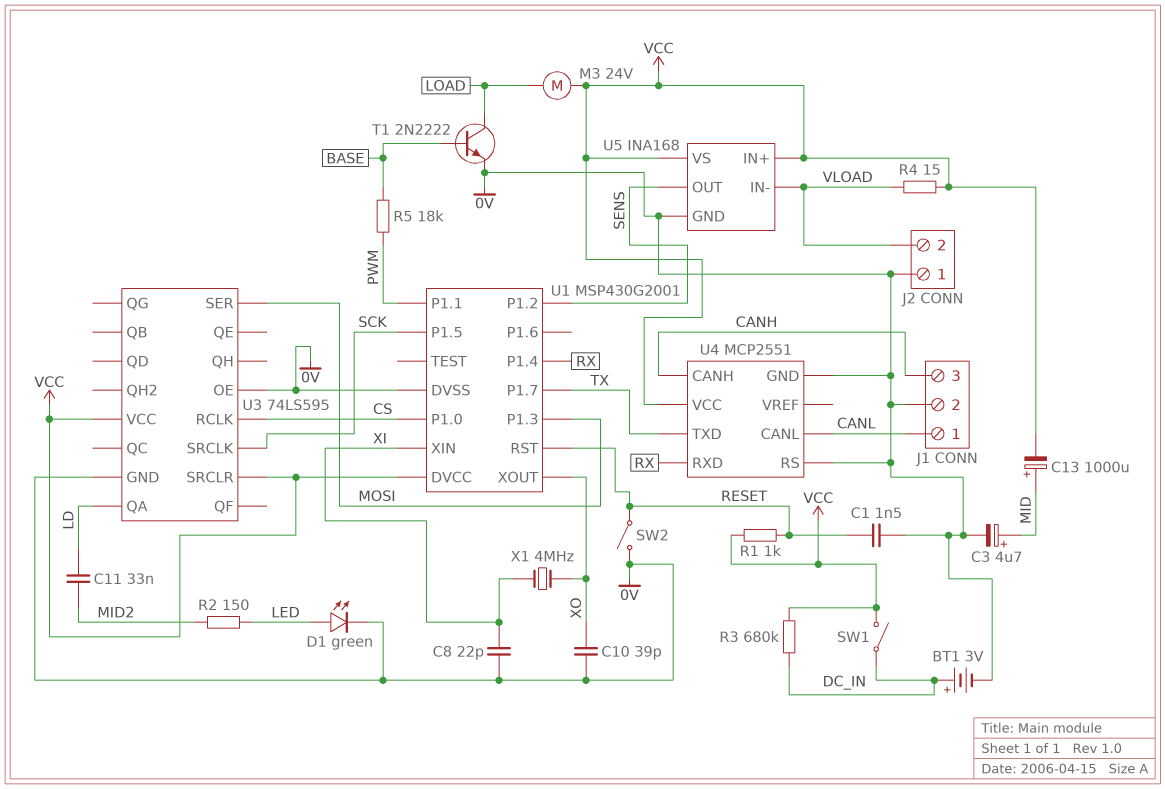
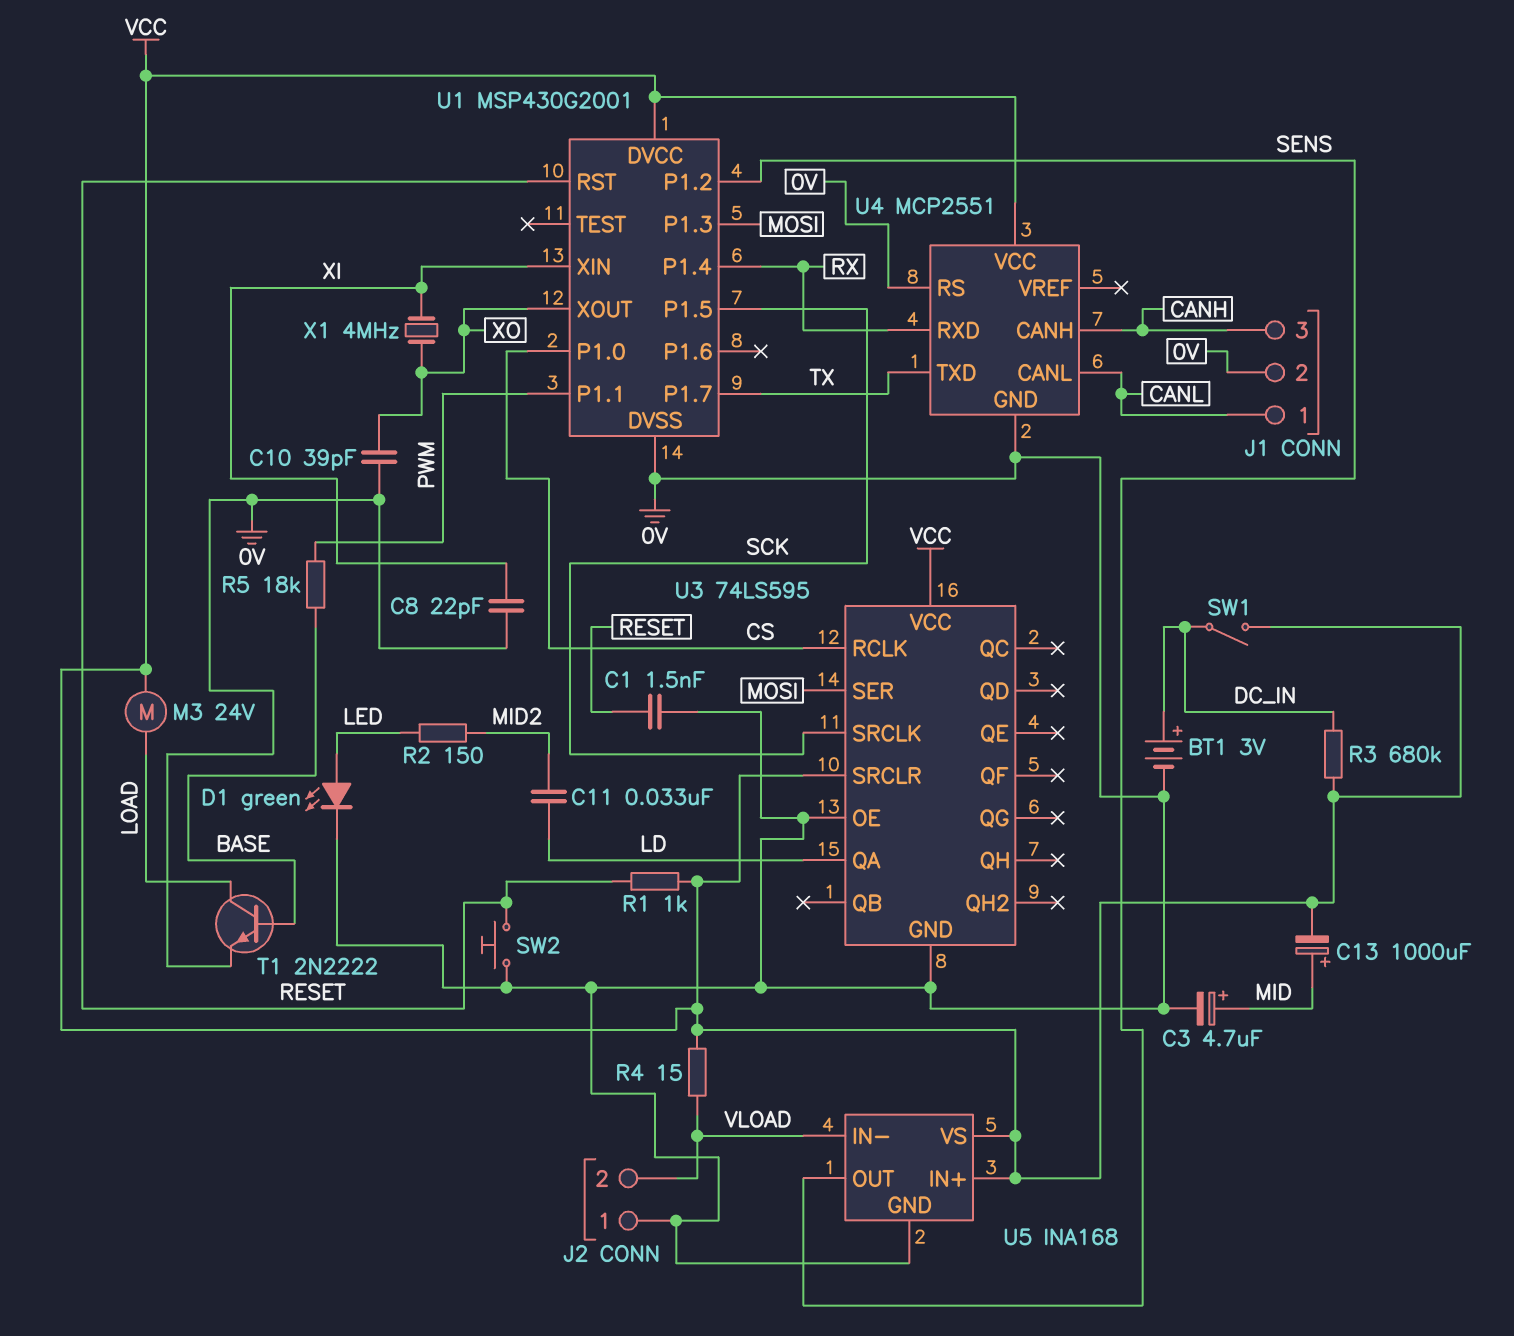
SW2: switch (0V, RESET) -> button (0V, RESET)

